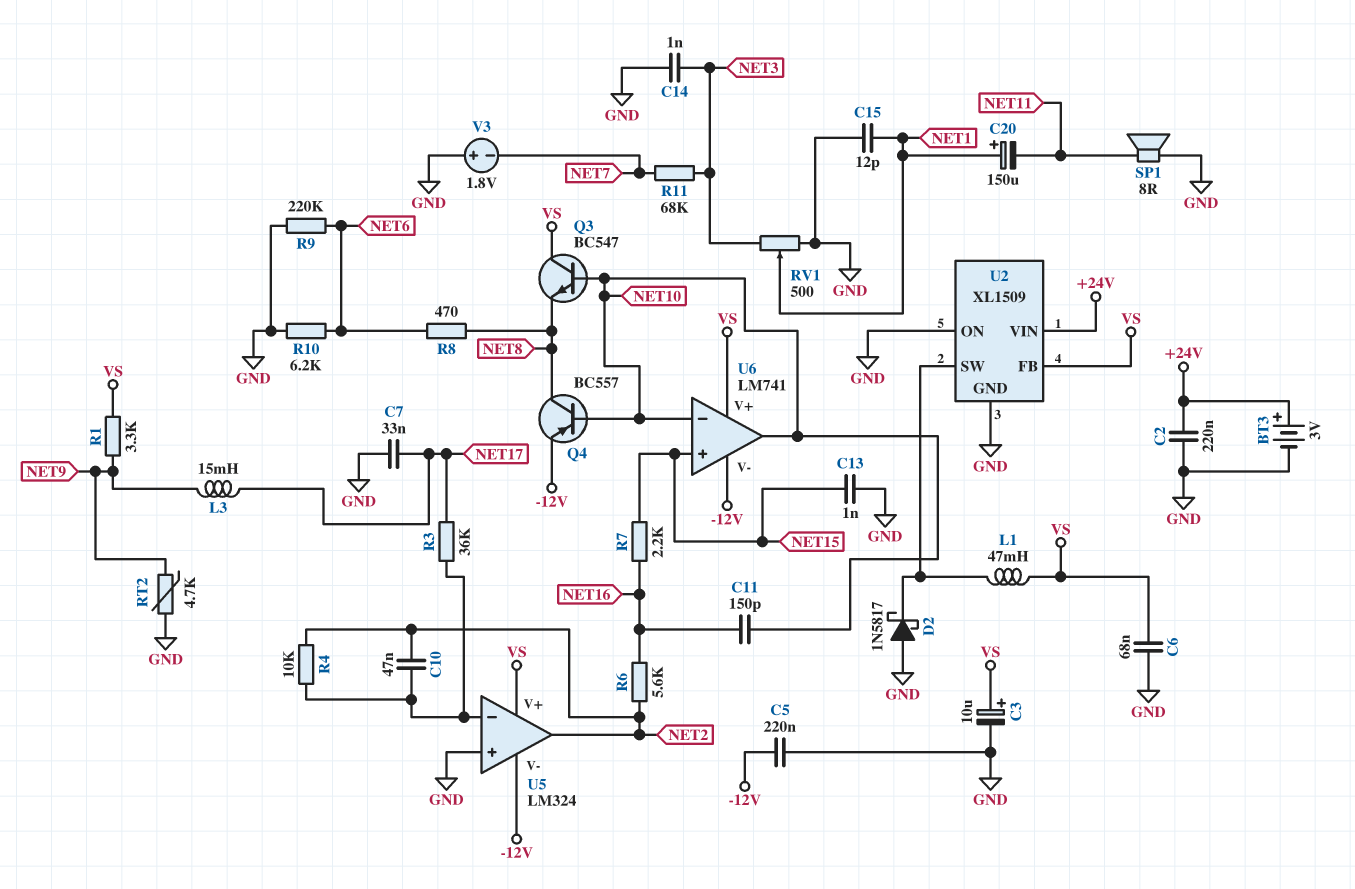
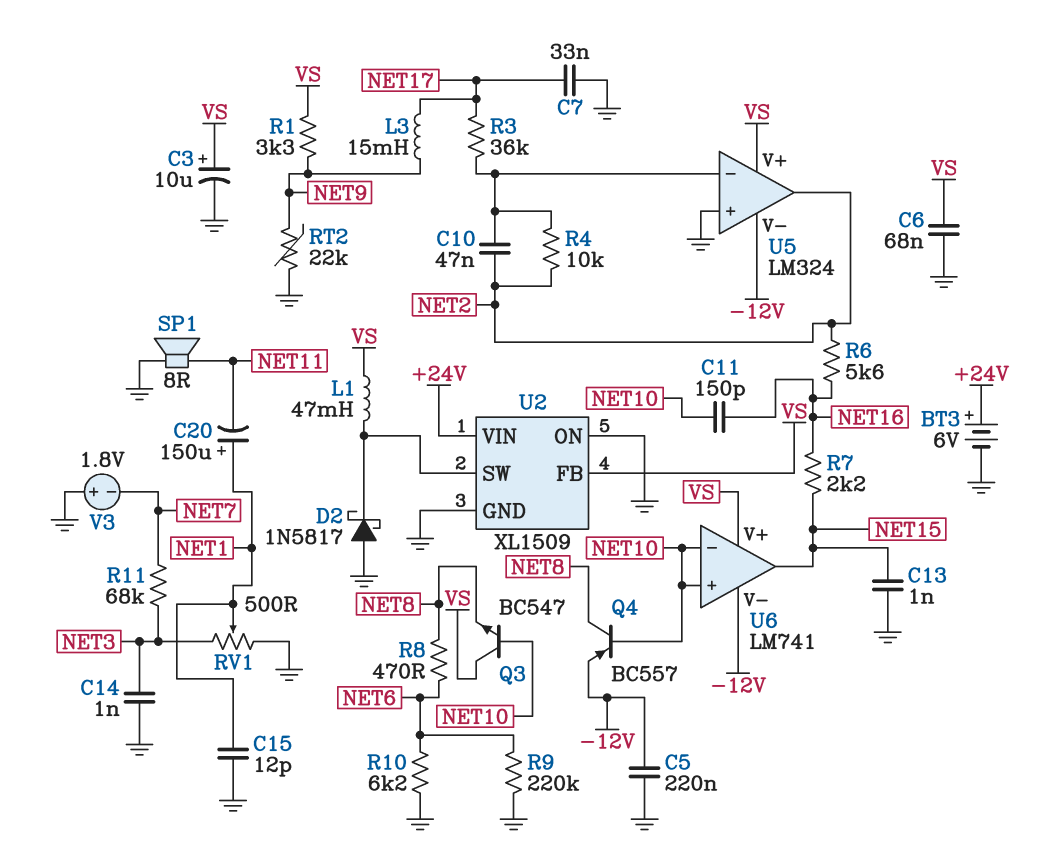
BT3: 3V (plus +24V, minus GND) -> 6V (plus +24V, minus GND)
C2: 220nF (+24V, GND) -> none
RT2: 4.7k (GND, NET9) -> 22k (GND, NET9)
U6 pin in+: NET15 -> NET10
U6 pin out: NET10 -> NET15

